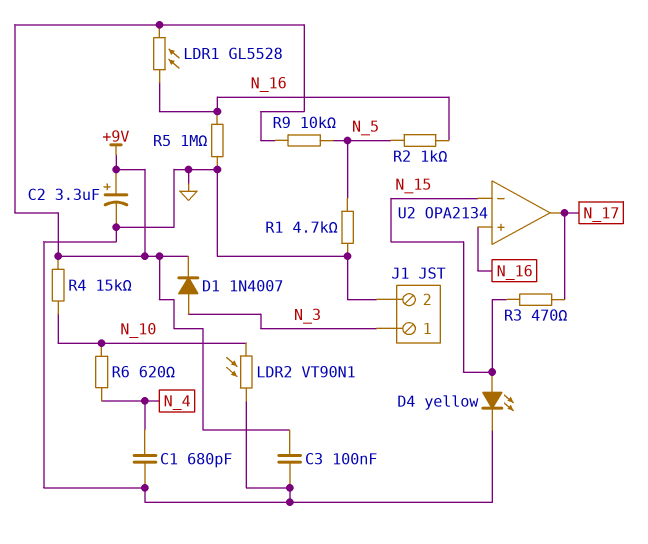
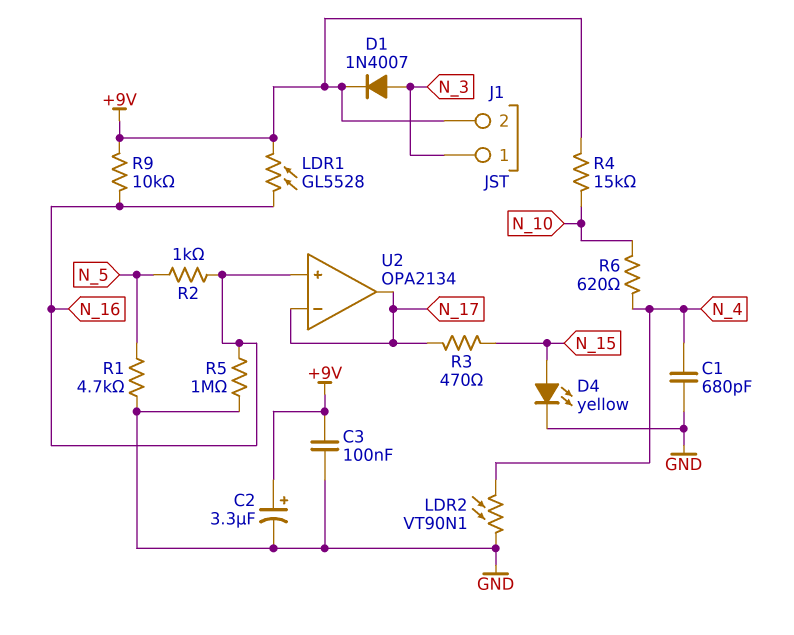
J1 pin 2: GND -> +9V
LDR2: VT90N1 (GND, N_10) -> VT90N1 (GND, N_4)
R9: 10k (+9V, N_5) -> 10k (+9V, N_16)
U2 pin in-: N_15 -> N_17

